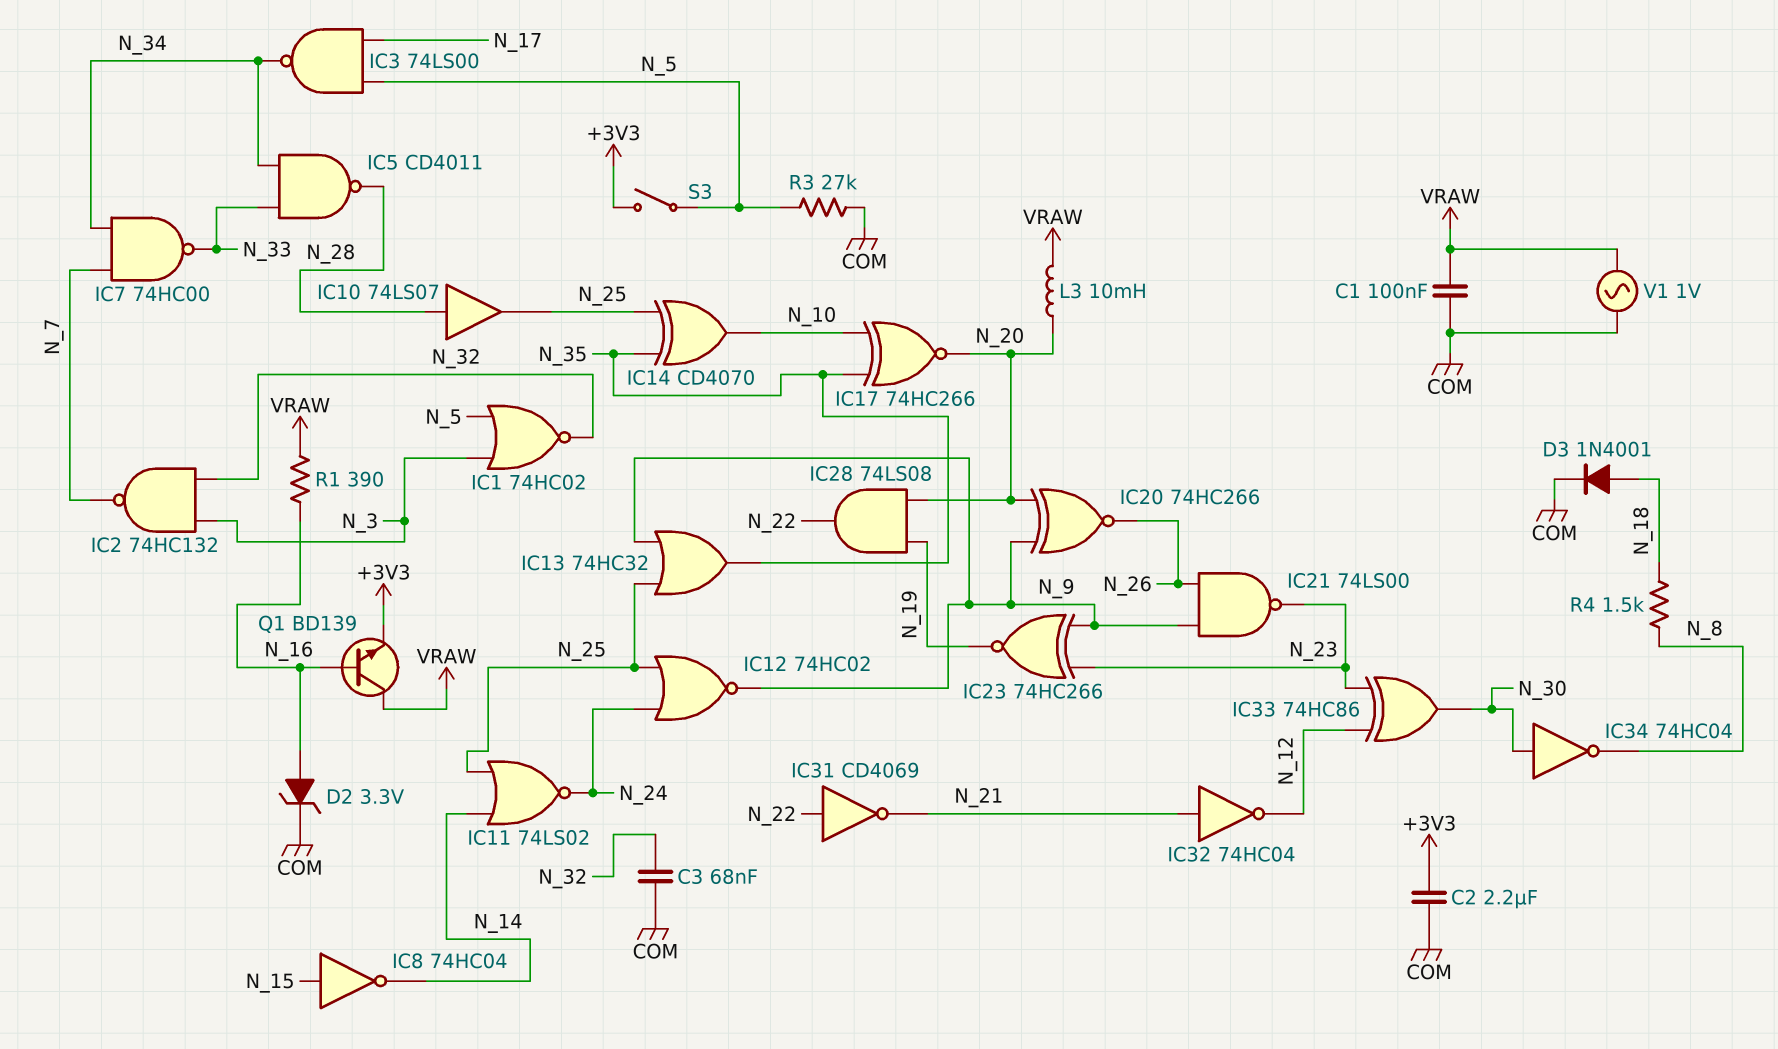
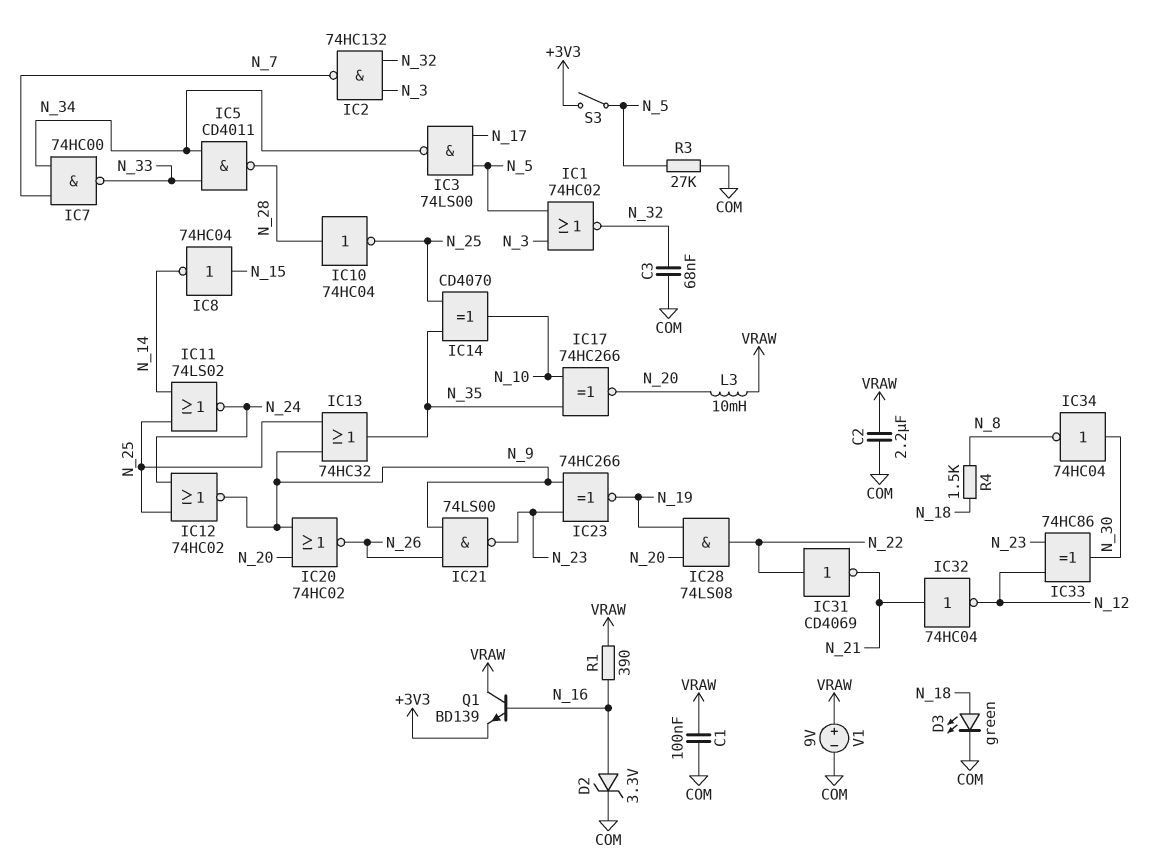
C2: 2.2uF (+3V3, COM) -> 2.2uF (COM, VRAW)
D3: diode 1N4001 (A N_18, K COM) -> LED green (A N_18, K COM)
IC10: buffer 74LS07 (in N_28, out N_25) -> NOT 74HC04 (in N_28, out N_25)
IC20: XNOR 74HC266 (in N_9, in N_20, out N_26) -> NOR 74HC02 (in N_9, in N_20, out N_26)
V1: AC 1V (COM, VRAW) -> 9V (plus VRAW, minus COM)

